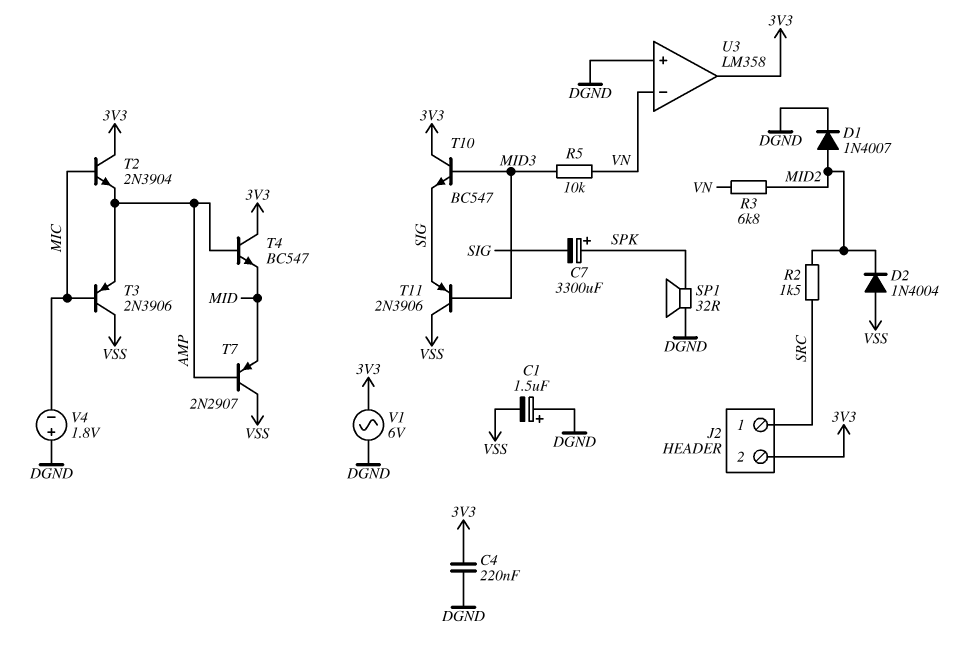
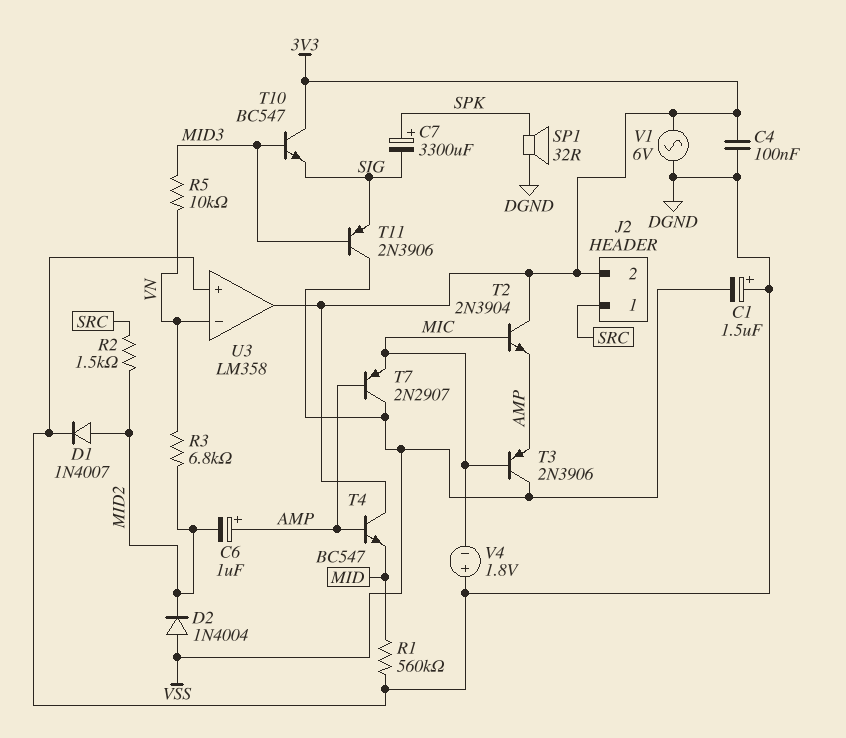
C4: 220nF (3V3, DGND) -> 100nF (3V3, DGND)
C6: none -> 1uF (plus AMP, minus MID2)
R1: none -> 560k (DGND, MID)
T7: PNP 2N2907 (B AMP, C VSS, E MID) -> PNP 2N2907 (B AMP, C VSS, E MIC)

